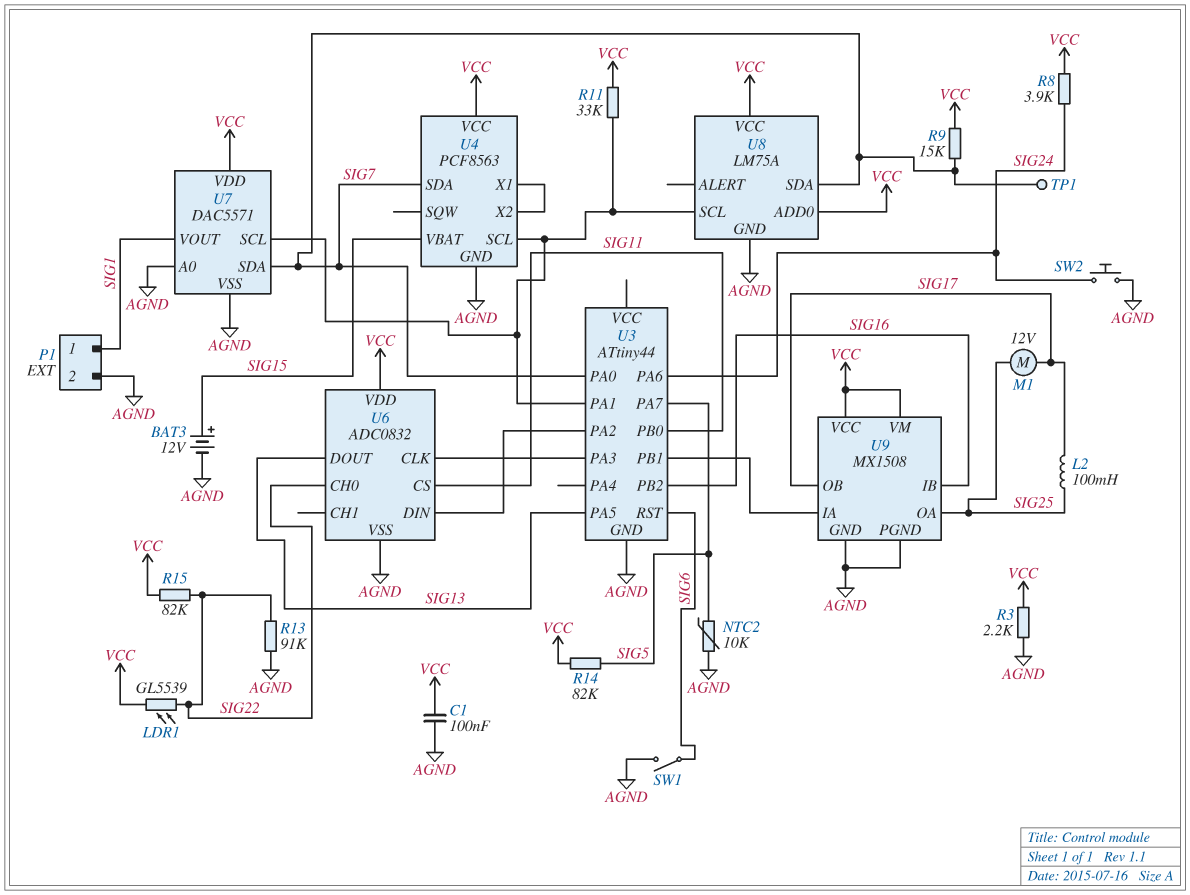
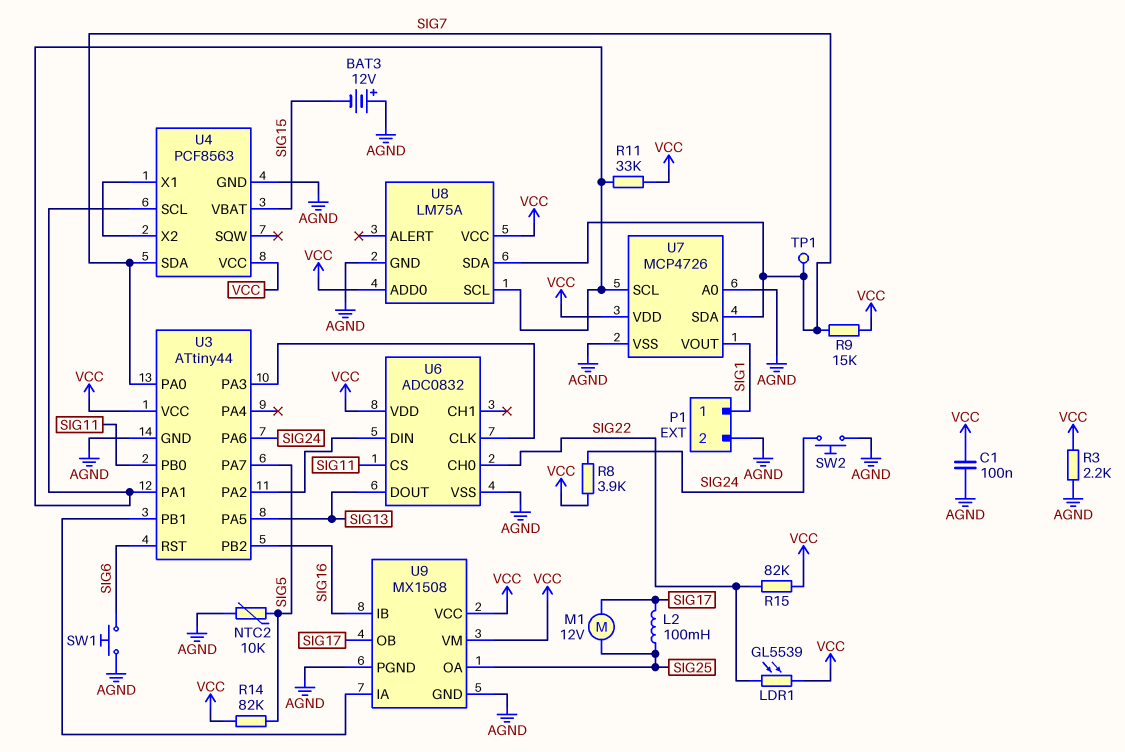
BAT3: 12V (plus SIG15, minus AGND) -> 12V (plus AGND, minus SIG15)
R13: 91k (AGND, SIG22) -> none
SW1: switch (AGND, SIG6) -> button (AGND, SIG6)
U3 pin VCC: none -> VCC
U7: DAC5571 -> MCP4726

